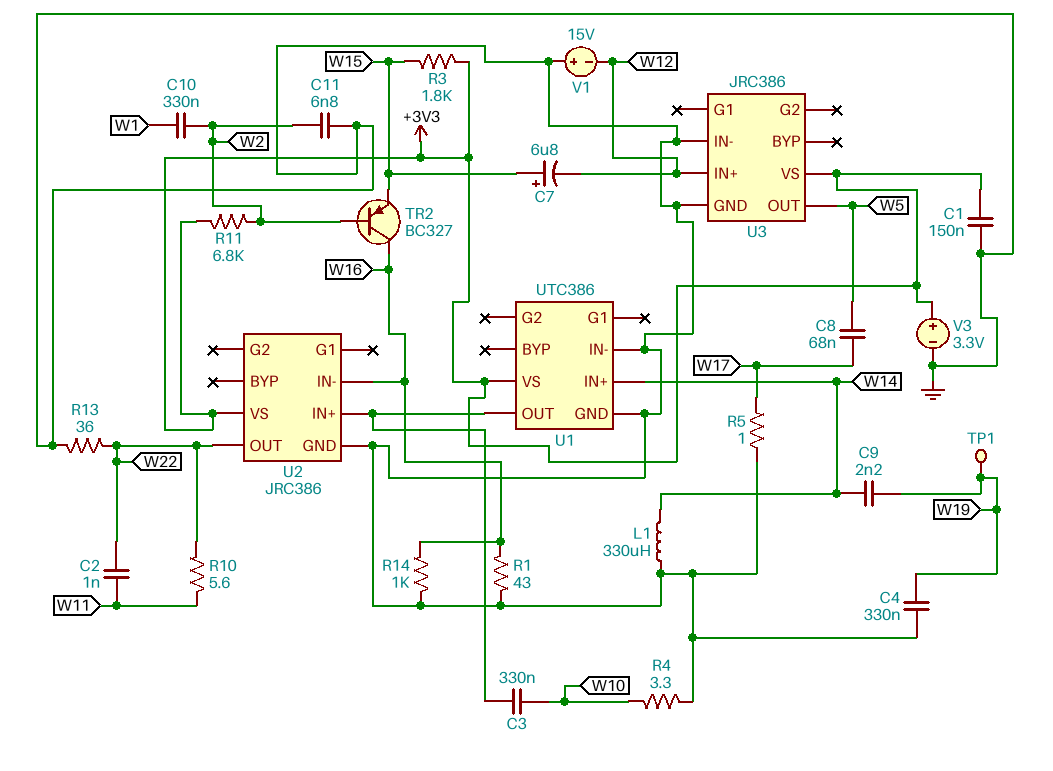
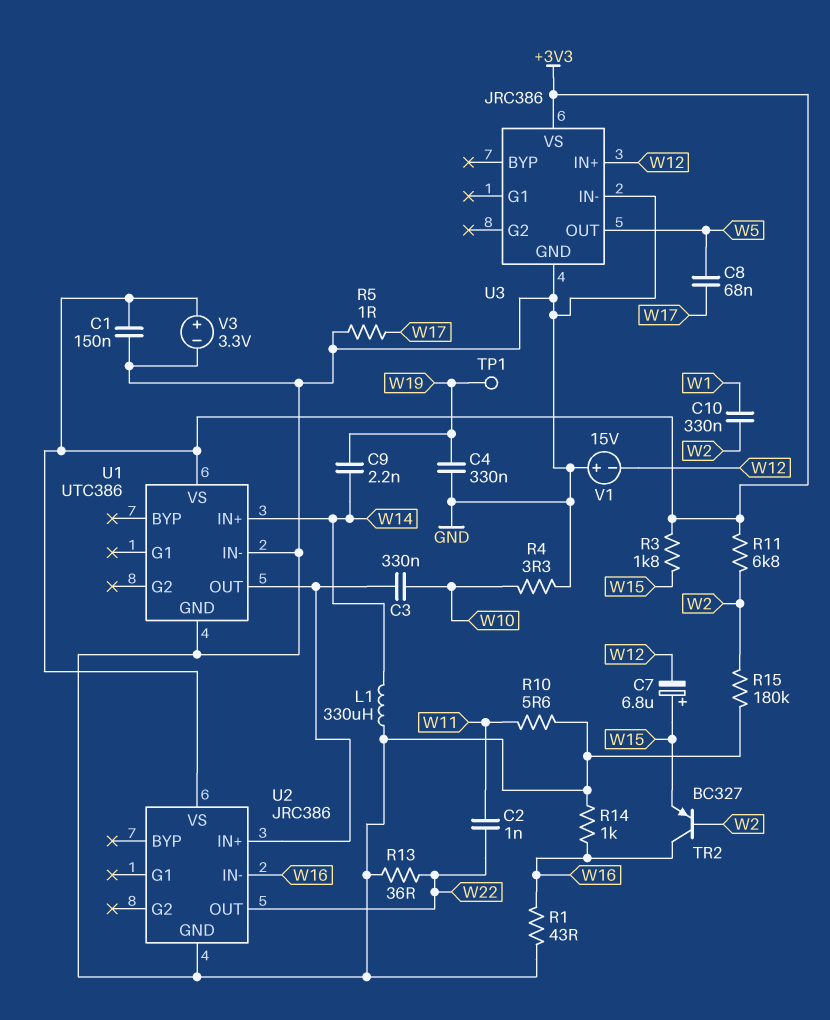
C11: 6.8nF (GND, W2) -> none
R10: 5.6 (W11, W22) -> 5.6 (GND, W11)
R15: none -> 180k (GND, W2)

